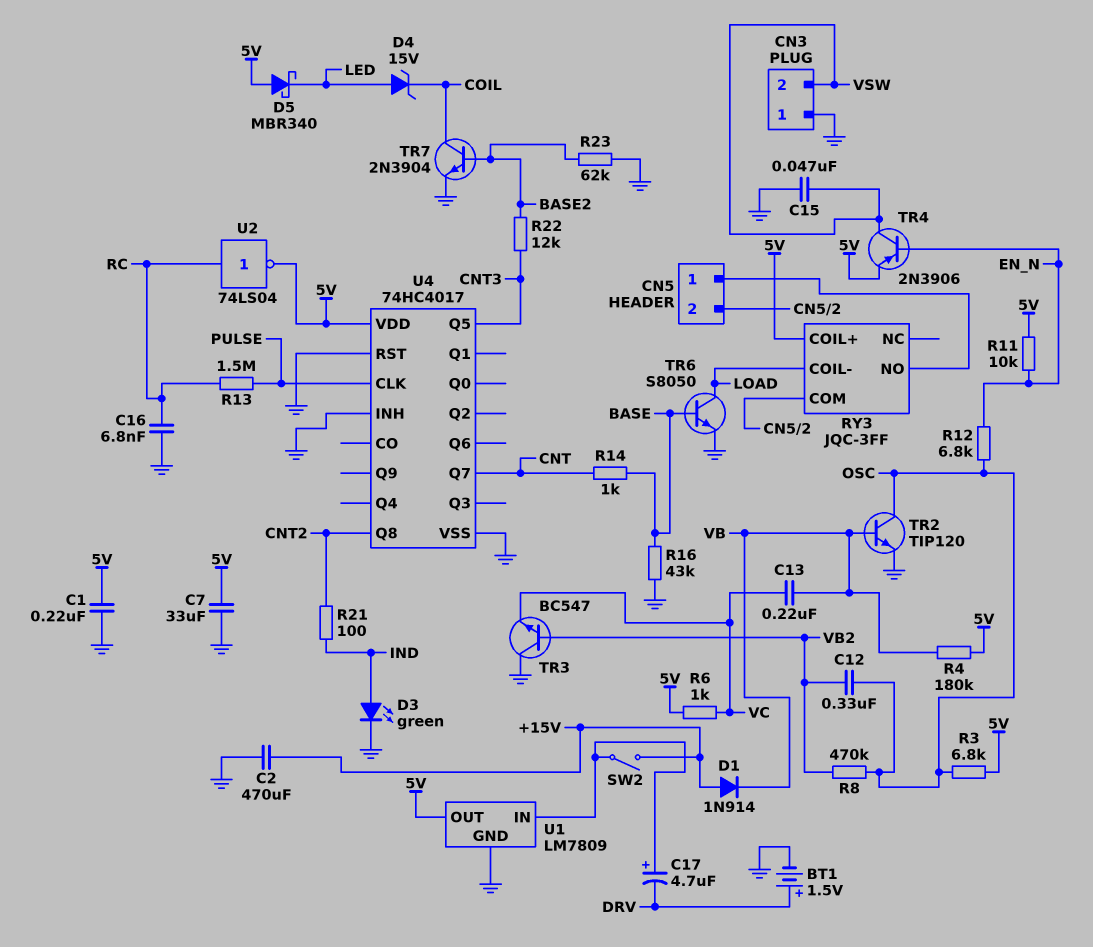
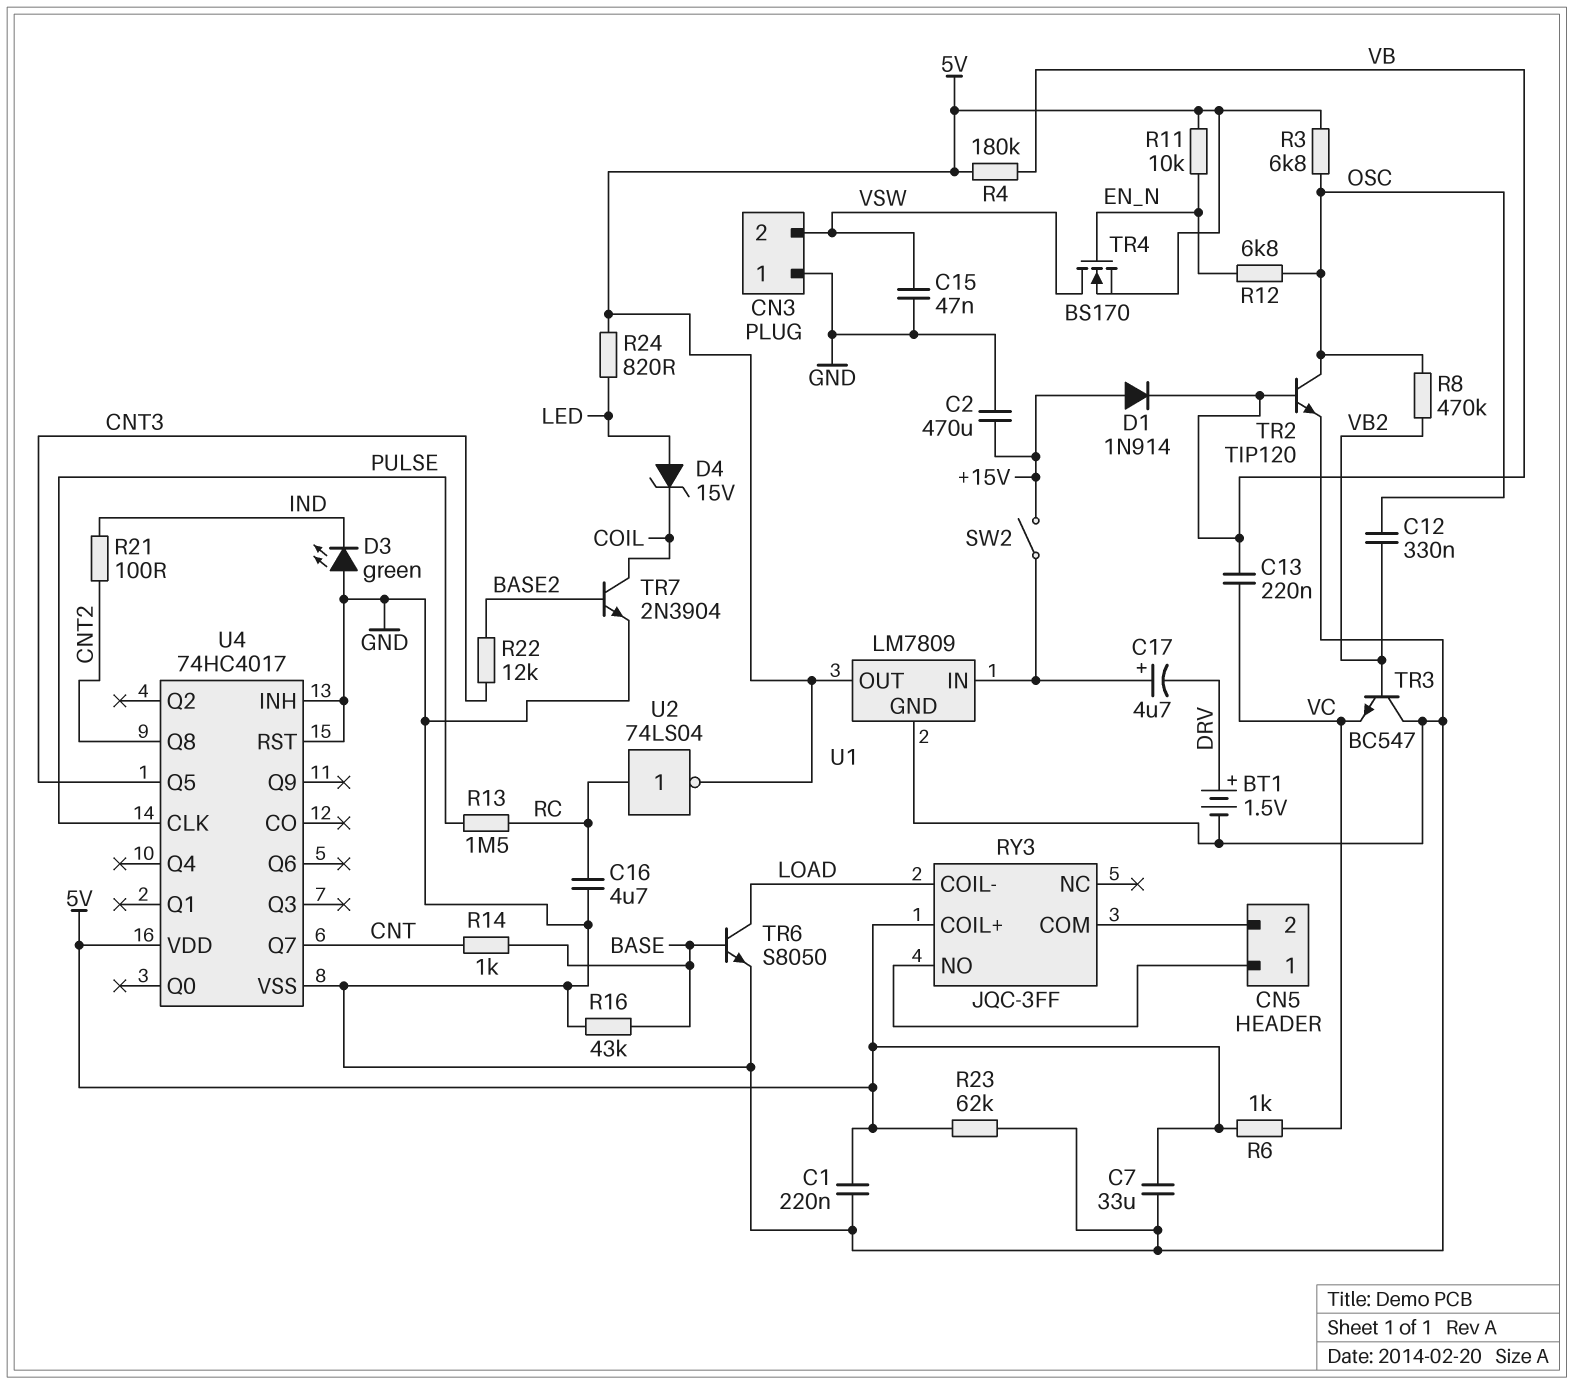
C16: 6.8nF (GND, RC) -> 4.7uF (GND, RC)
D3: LED green (A IND, K GND) -> LED green (A GND, K IND)
D5: schottky MBR340 (A 5V, K LED) -> none
R23: 62k (BASE2, GND) -> 62k (5V, GND)
R24: none -> 820 (5V, LED)
TR4: PNP 2N3906 (B EN_N, C VSW, E 5V) -> NMOS BS170 (G EN_N, D VSW, S 5V)

